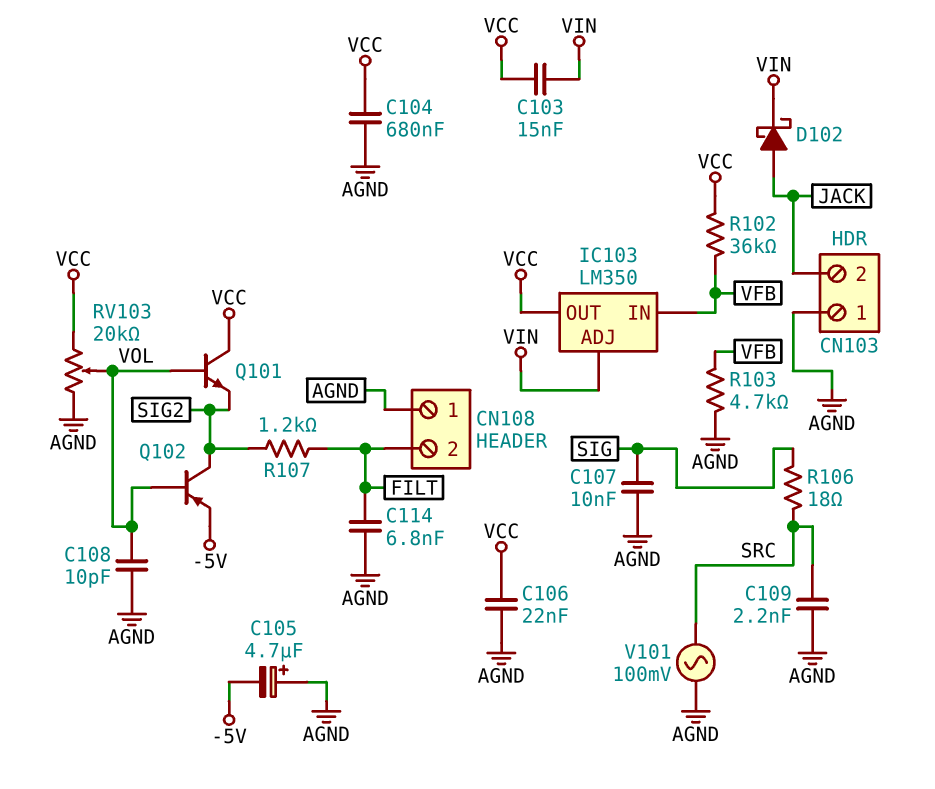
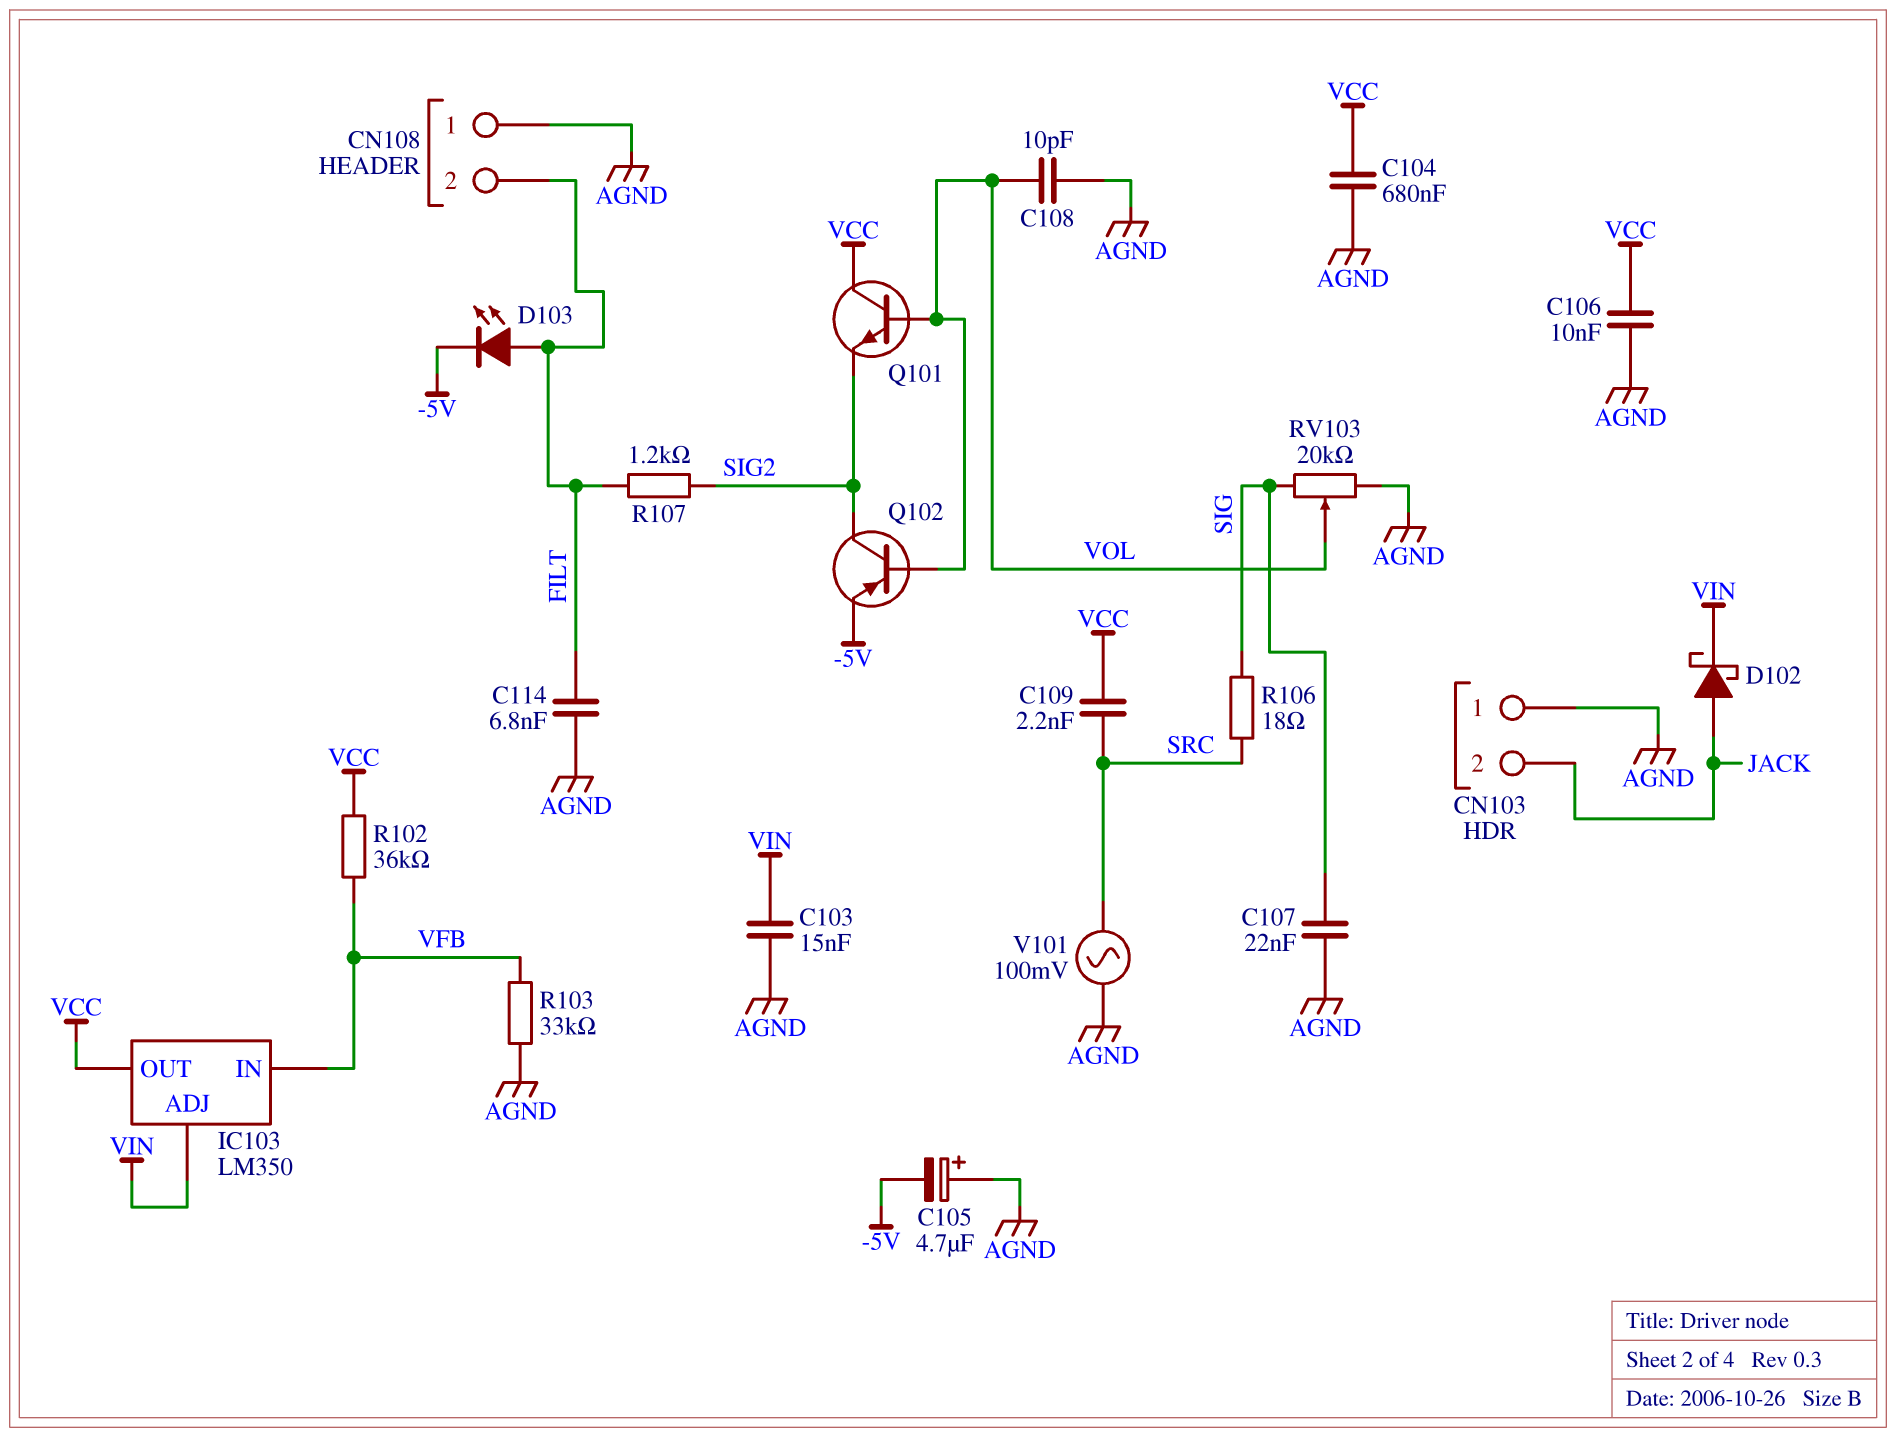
C103: 15nF (VCC, VIN) -> 15nF (AGND, VIN)
C106: 22nF (AGND, VCC) -> 10nF (AGND, VCC)
C107: 10nF (AGND, SIG) -> 22nF (AGND, SIG)
C109: 2.2nF (AGND, SRC) -> 2.2nF (SRC, VCC)
D103: none -> LED (A FILT, K -5V)
R103: 4.7k (AGND, VFB) -> 33k (AGND, VFB)
RV103: 20k (AGND, VCC, wiper VOL) -> 20k (AGND, SIG, wiper VOL)

